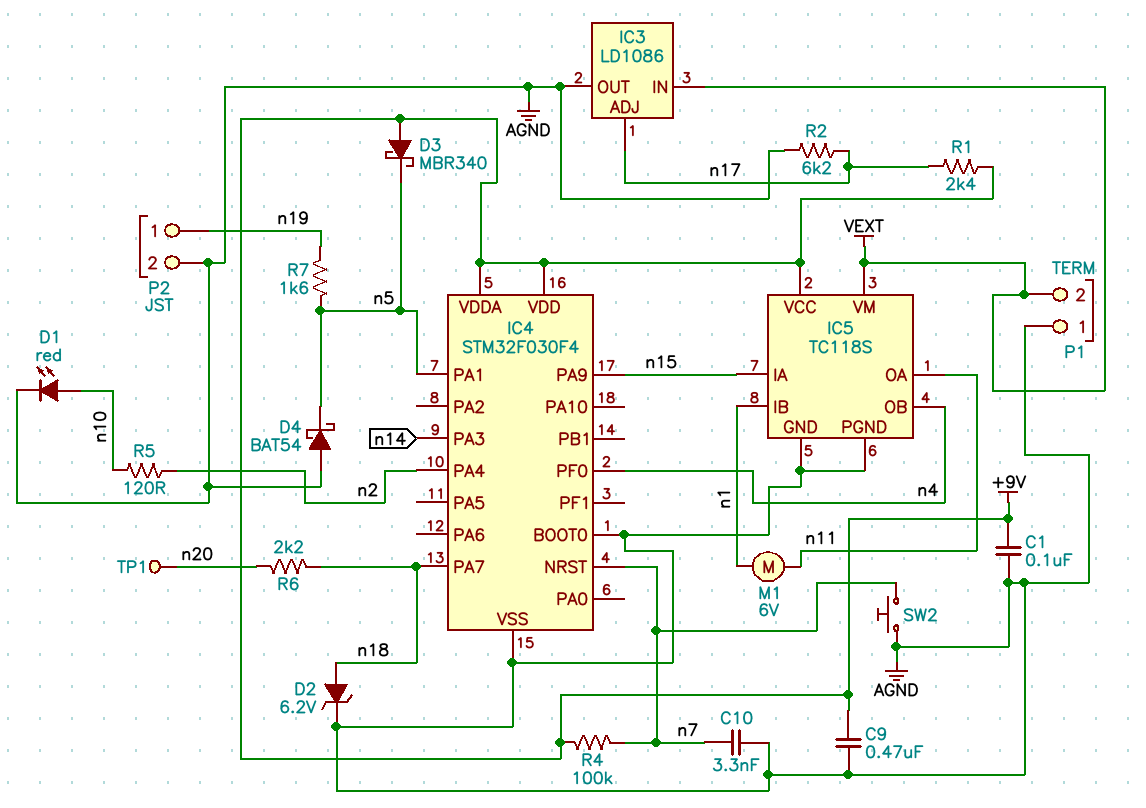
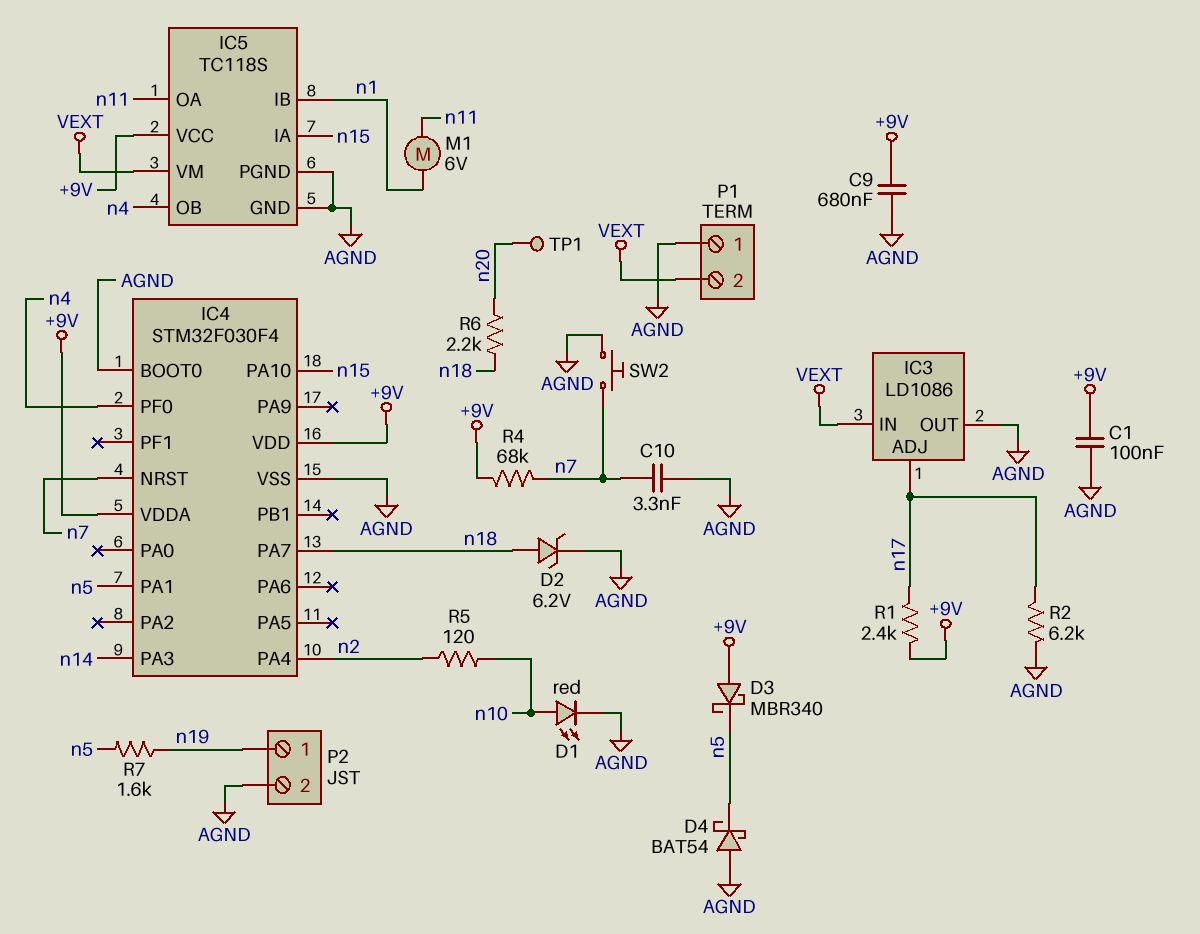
C9: 470nF (+9V, AGND) -> 680nF (+9V, AGND)
IC4 pin PA9: n15 -> none
IC4 pin PA10: none -> n15
R4: 100k (+9V, n7) -> 68k (+9V, n7)

